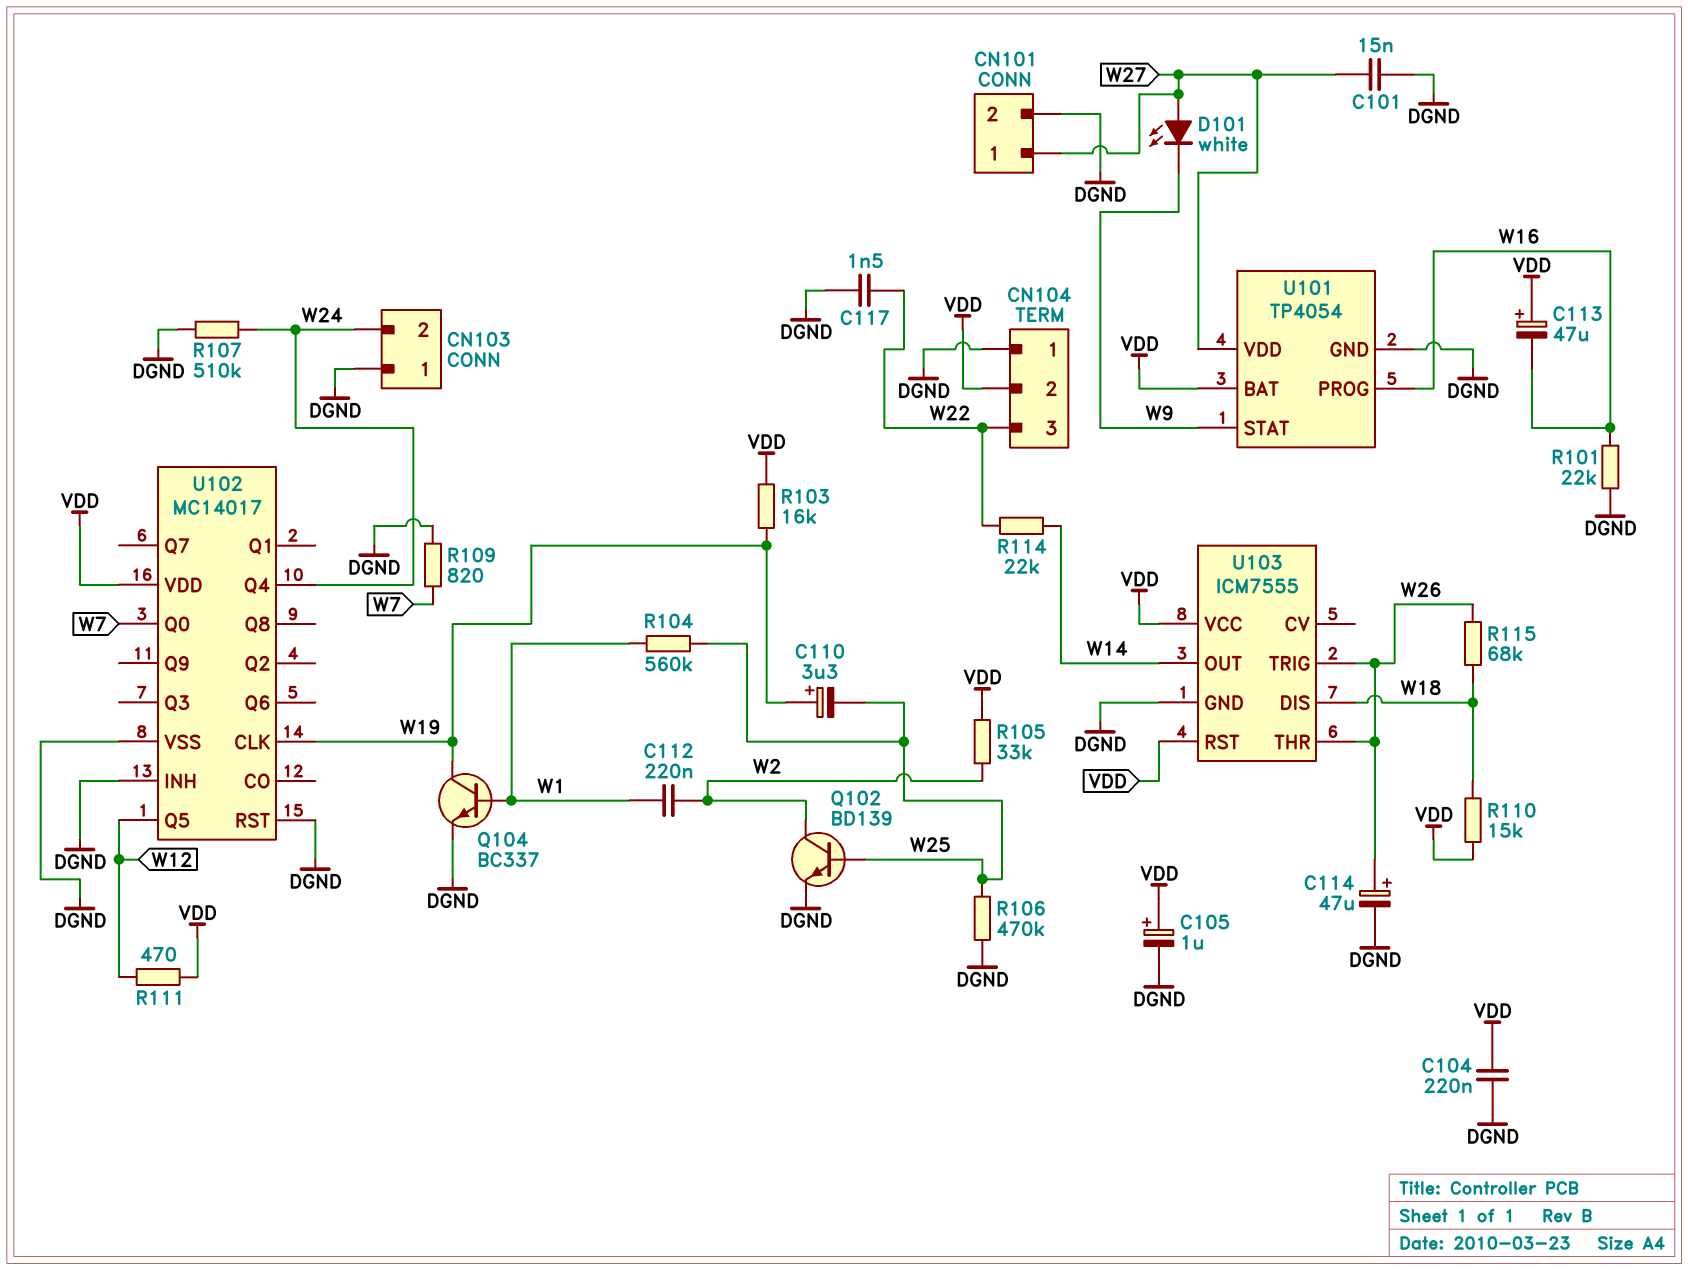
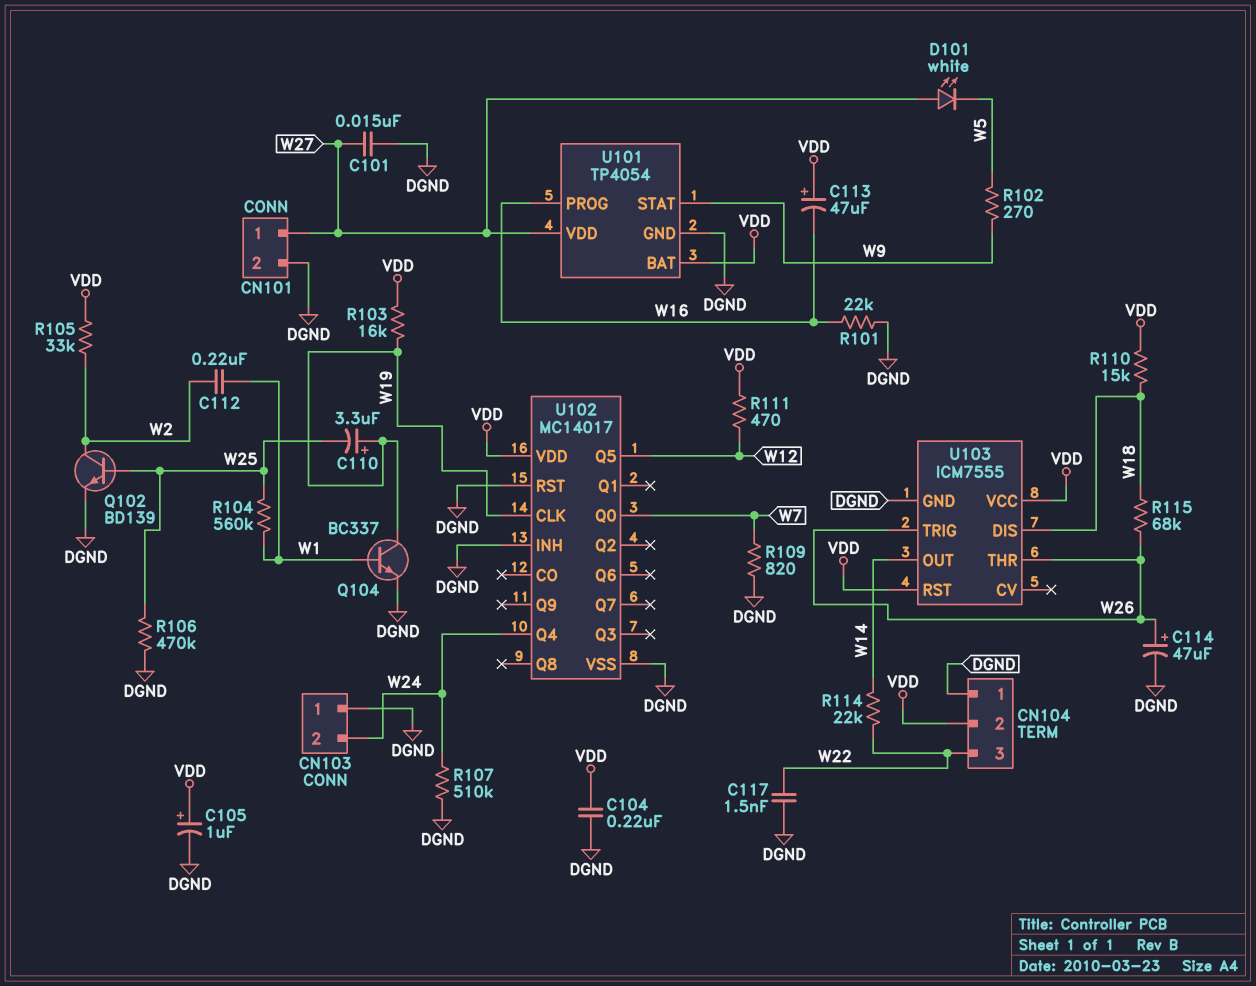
D101: LED white (A W27, K W9) -> LED white (A W27, K W5)
R102: none -> 270 (W5, W9)

